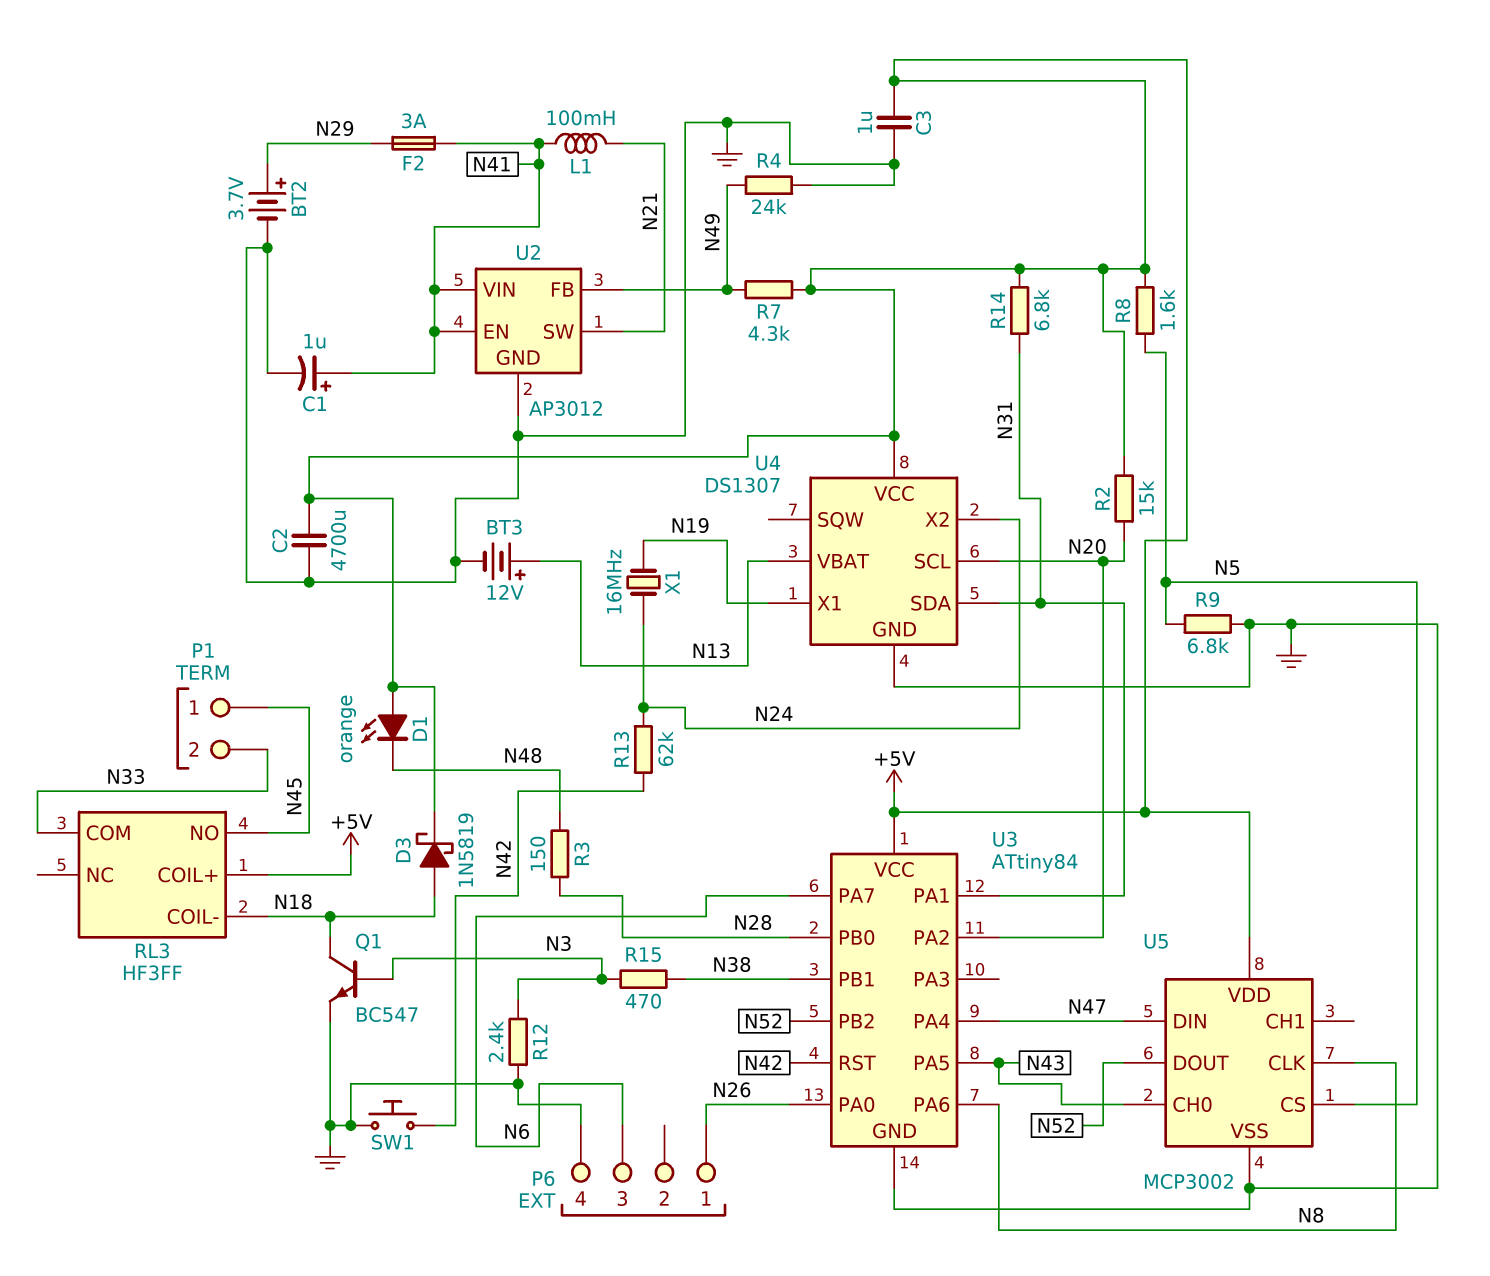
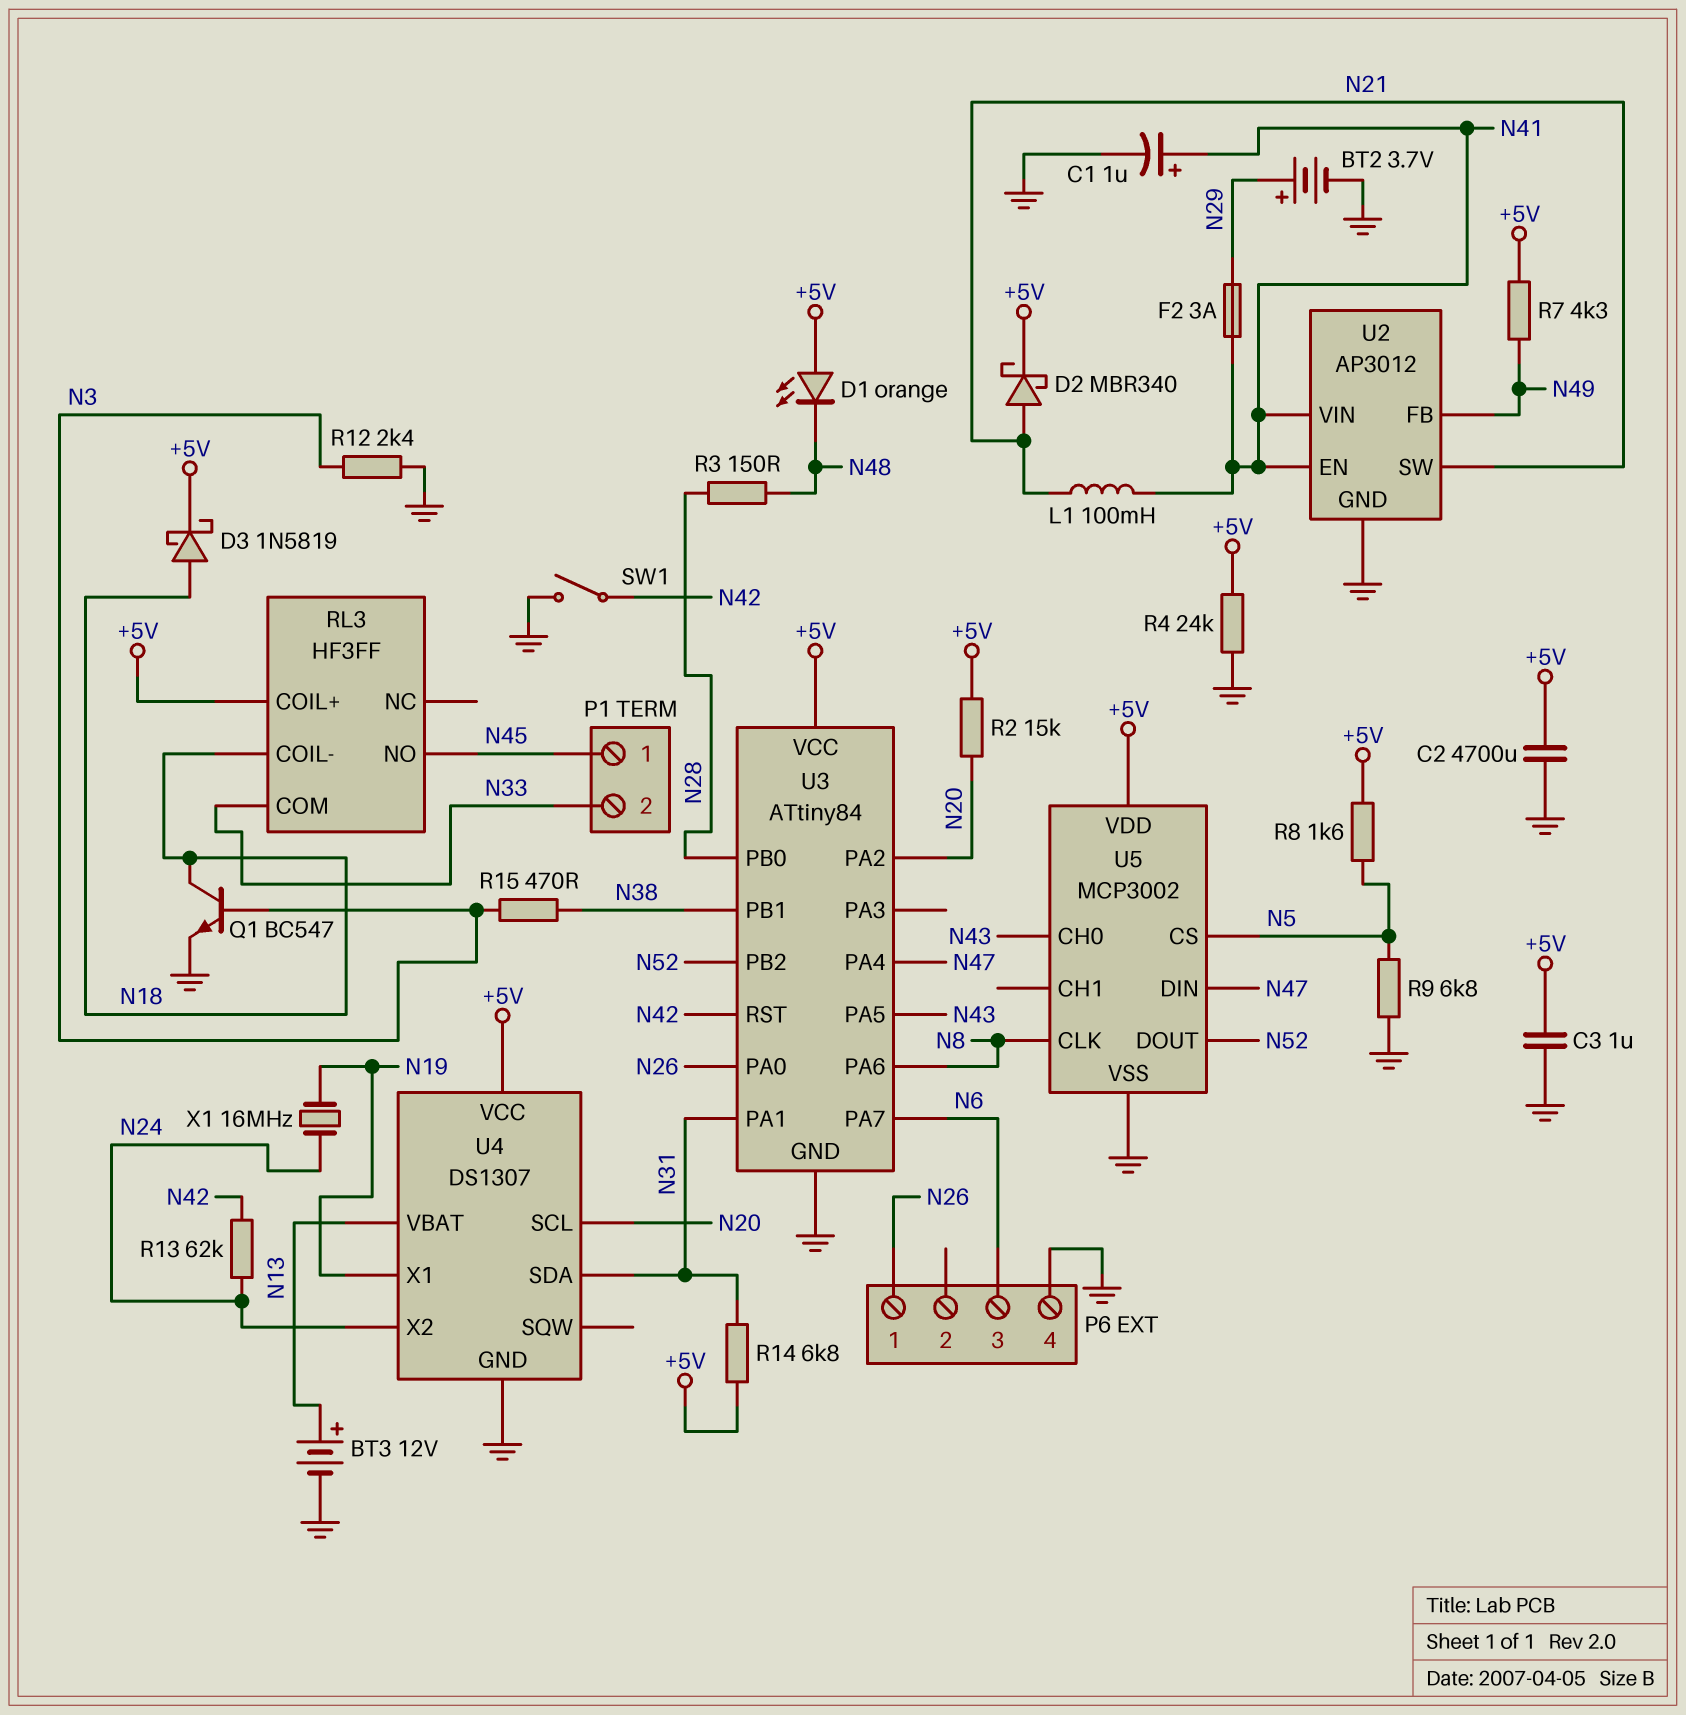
D2: none -> schottky MBR340 (A N21, K +5V)
R4: 24k (GND, N49) -> 24k (+5V, GND)
SW1: button (GND, N42) -> switch (GND, N42)

